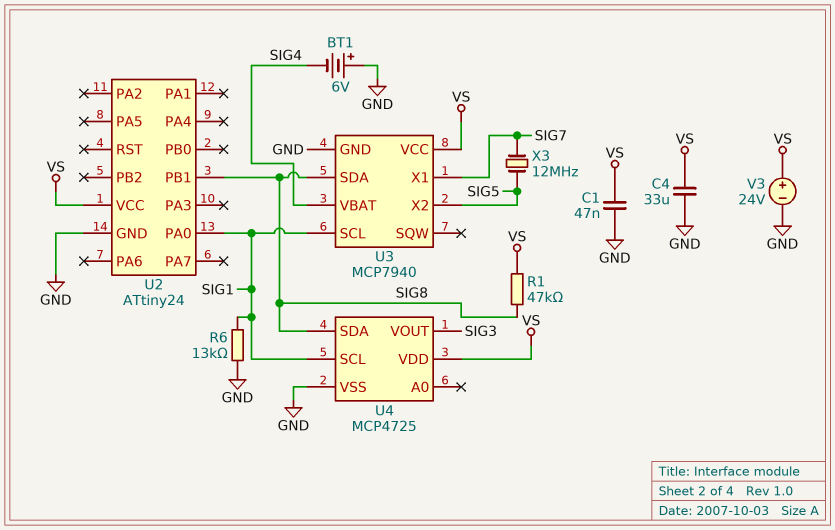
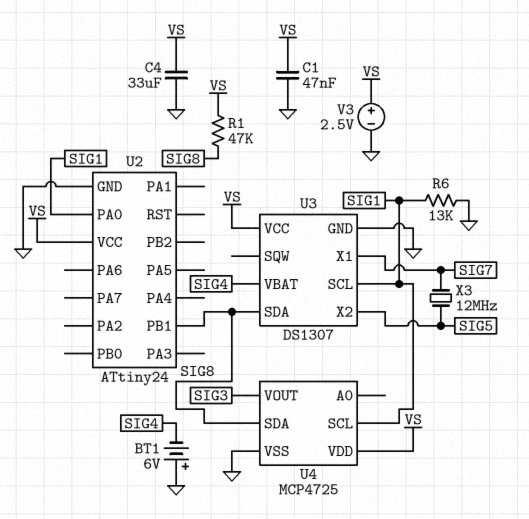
U3: MCP7940 -> DS1307
V3: 24V (plus VS, minus GND) -> 2.5V (plus VS, minus GND)

